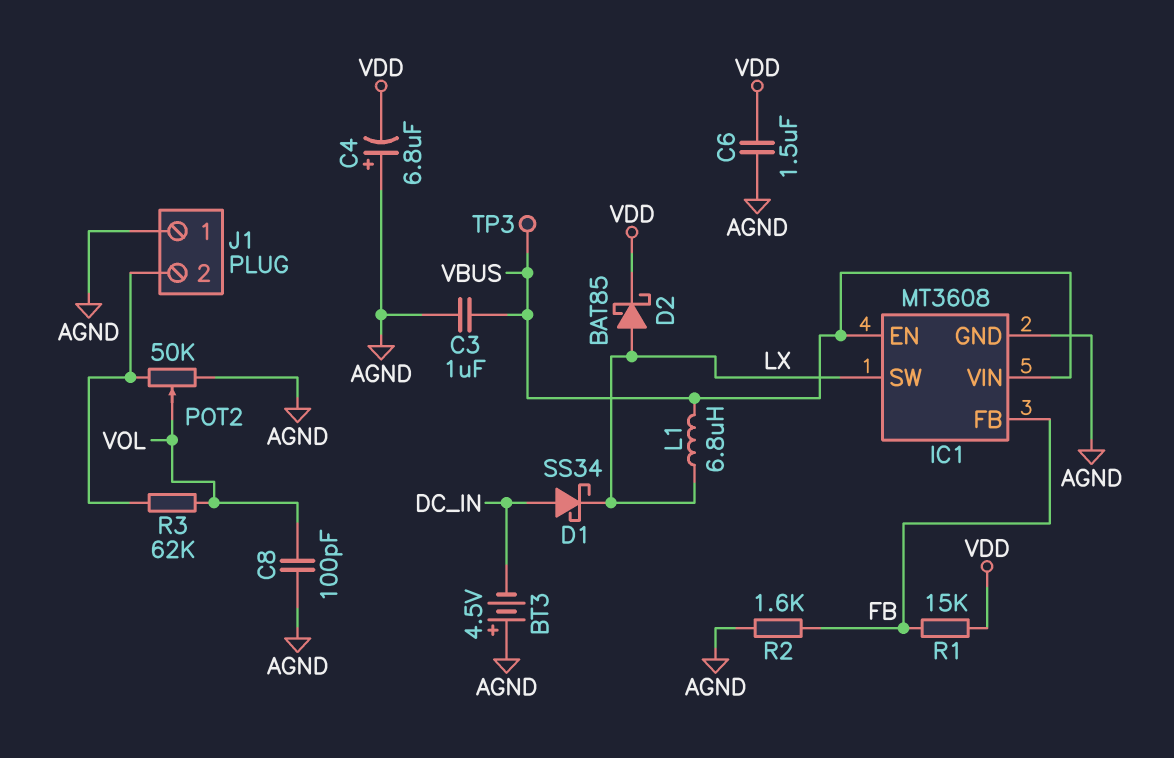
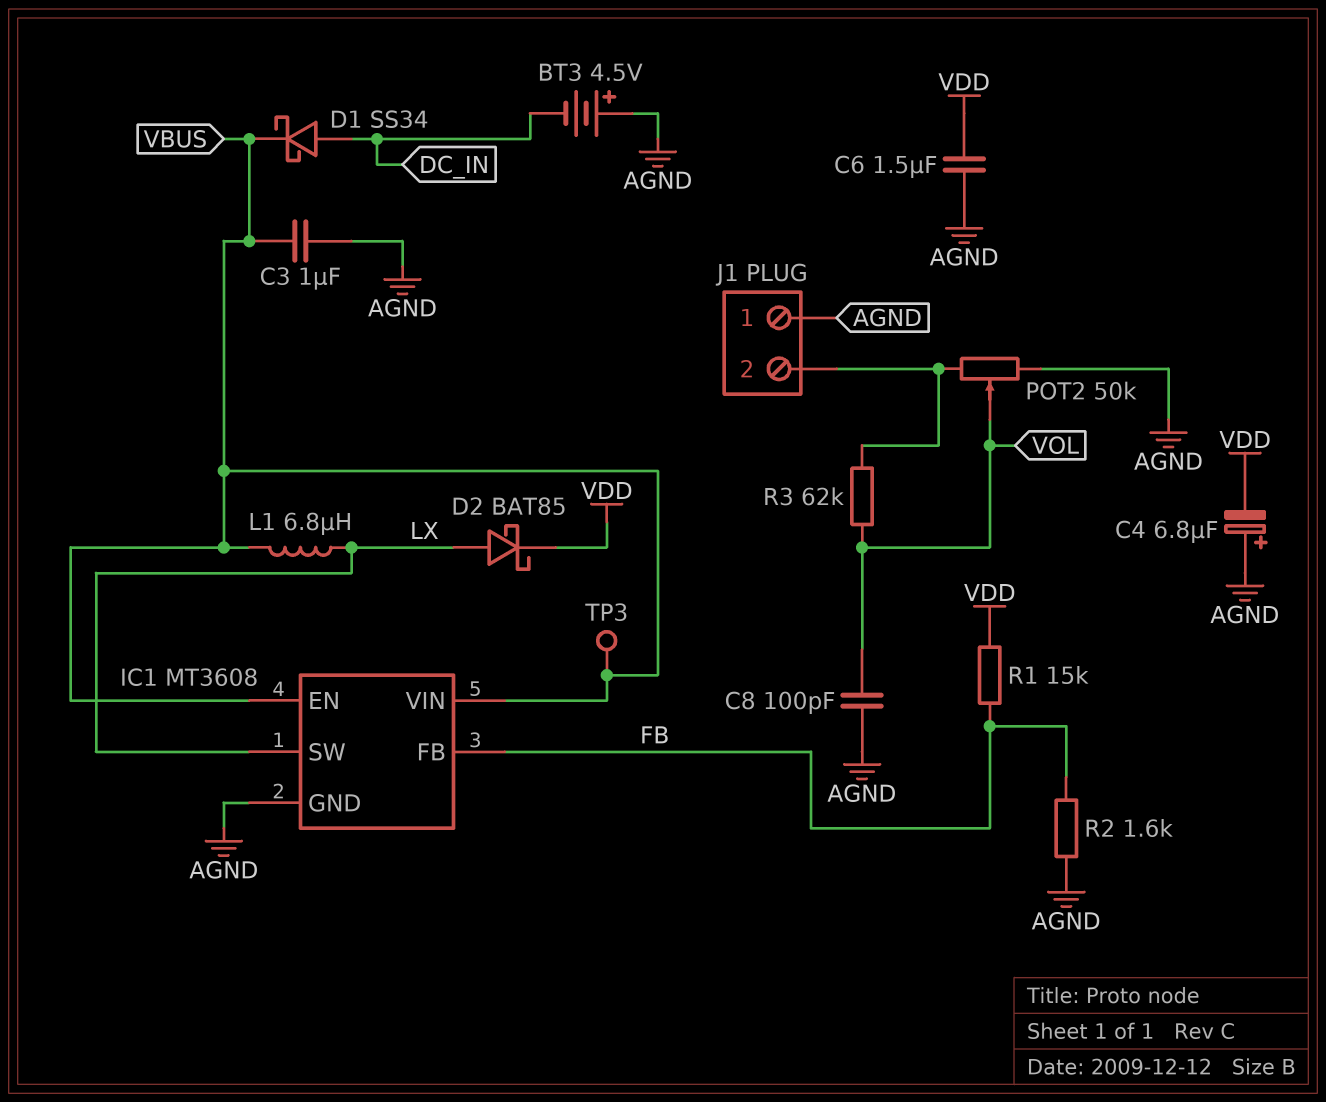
D1: schottky SS34 (A DC_IN, K LX) -> schottky SS34 (A DC_IN, K VBUS)

